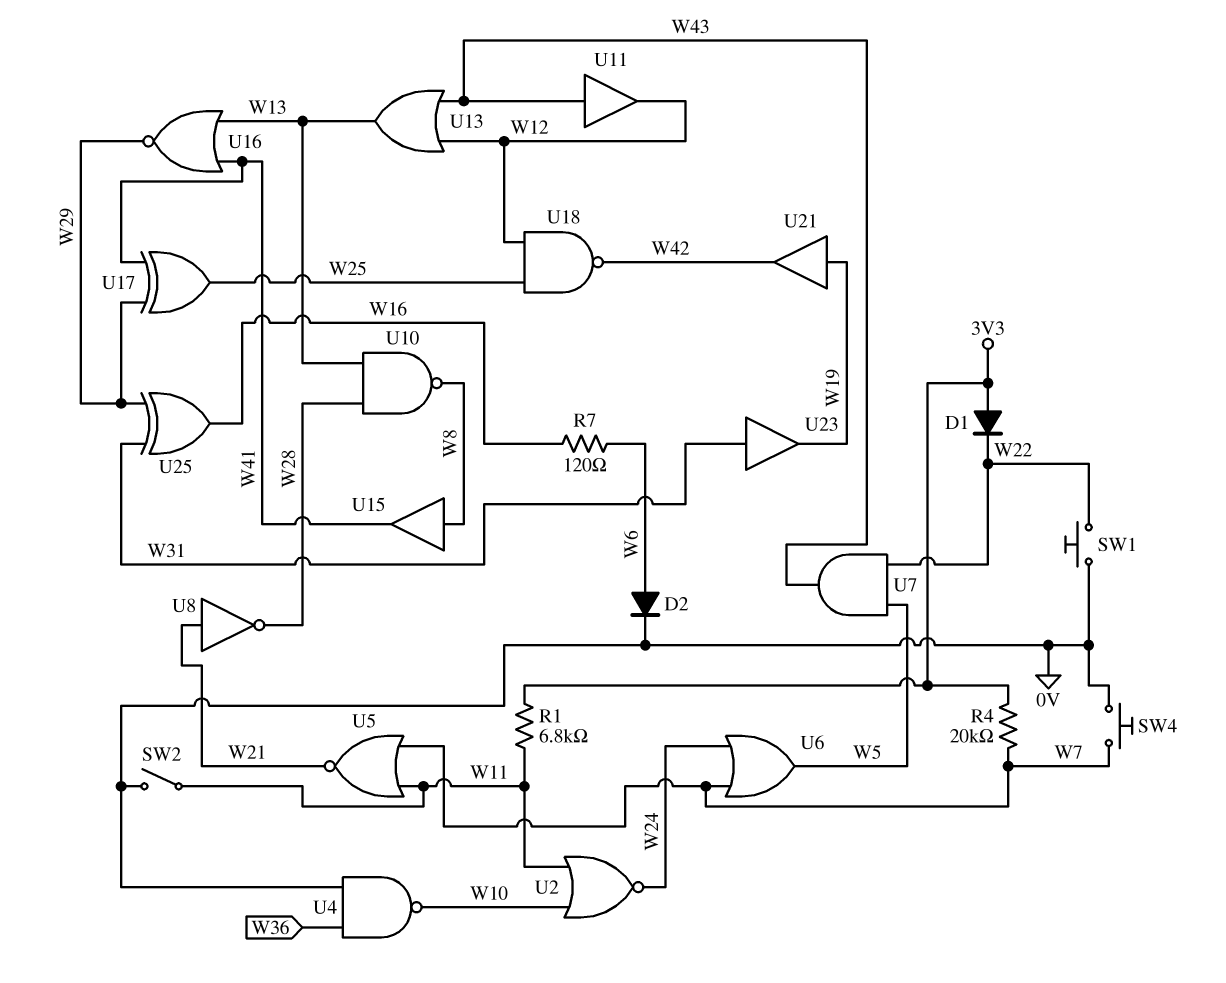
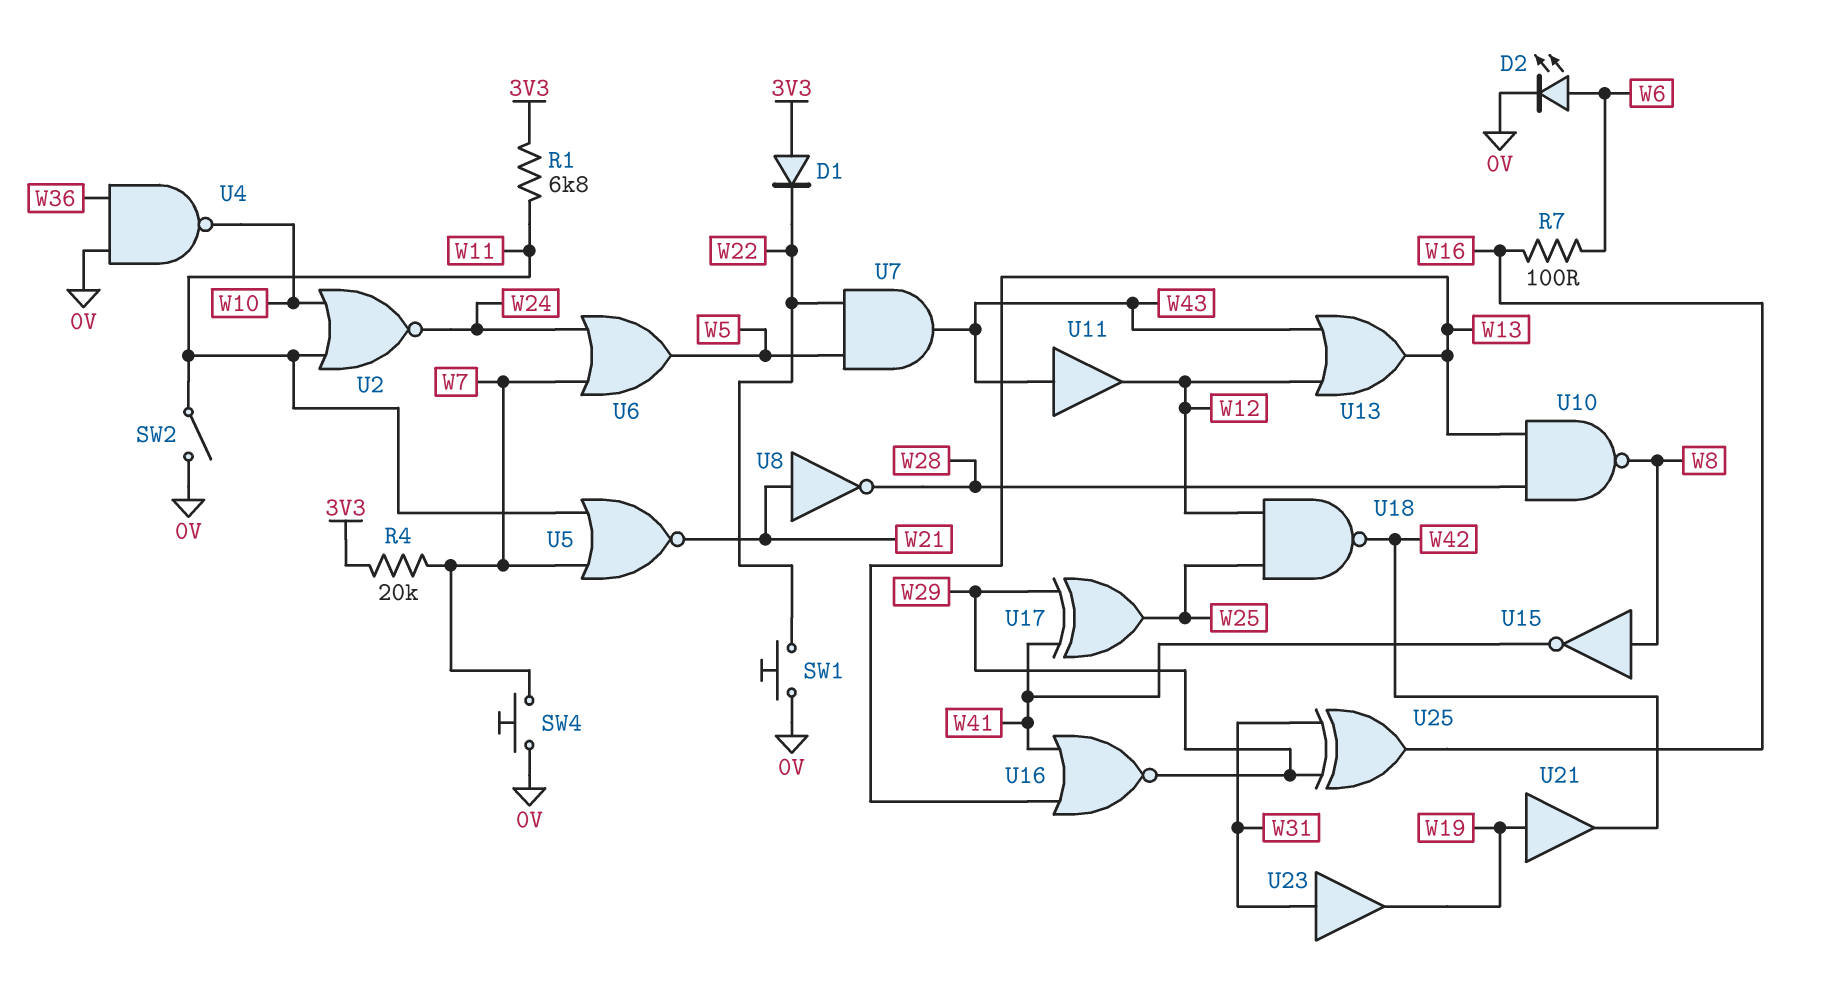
D2: diode (A W6, K 0V) -> LED (A W6, K 0V)
R7: 120 (W6, W16) -> 100 (W6, W16)
U15: buffer (in W8, out W41) -> NOT (in W8, out W41)

